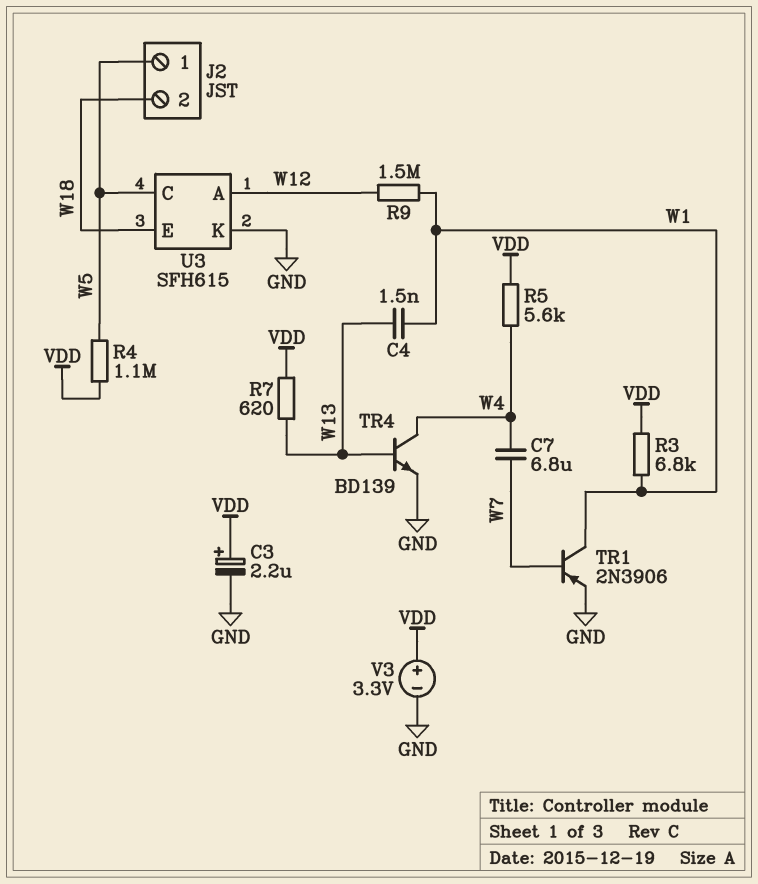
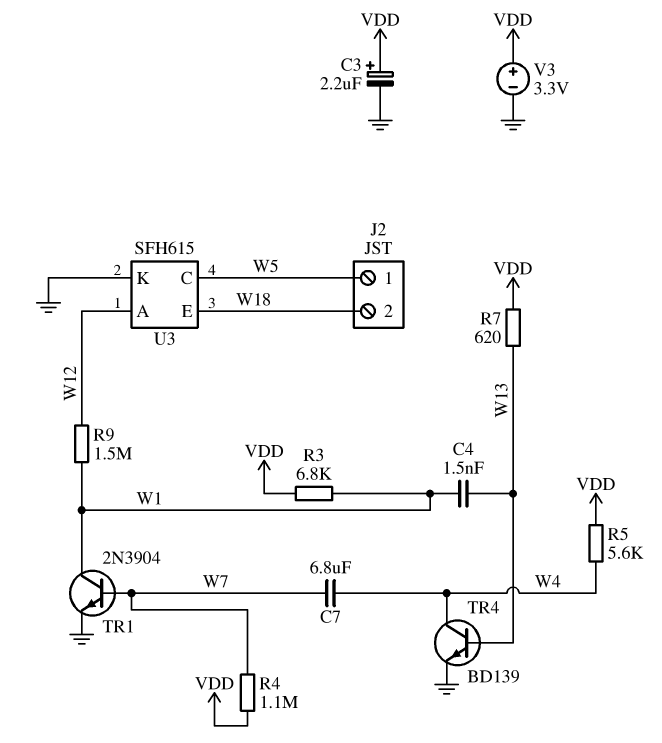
R4: 1.1M (VDD, W5) -> 1.1M (VDD, W7)
TR1: PNP 2N3906 (B W7, C W1, E GND) -> NPN 2N3904 (B W7, C W1, E GND)

